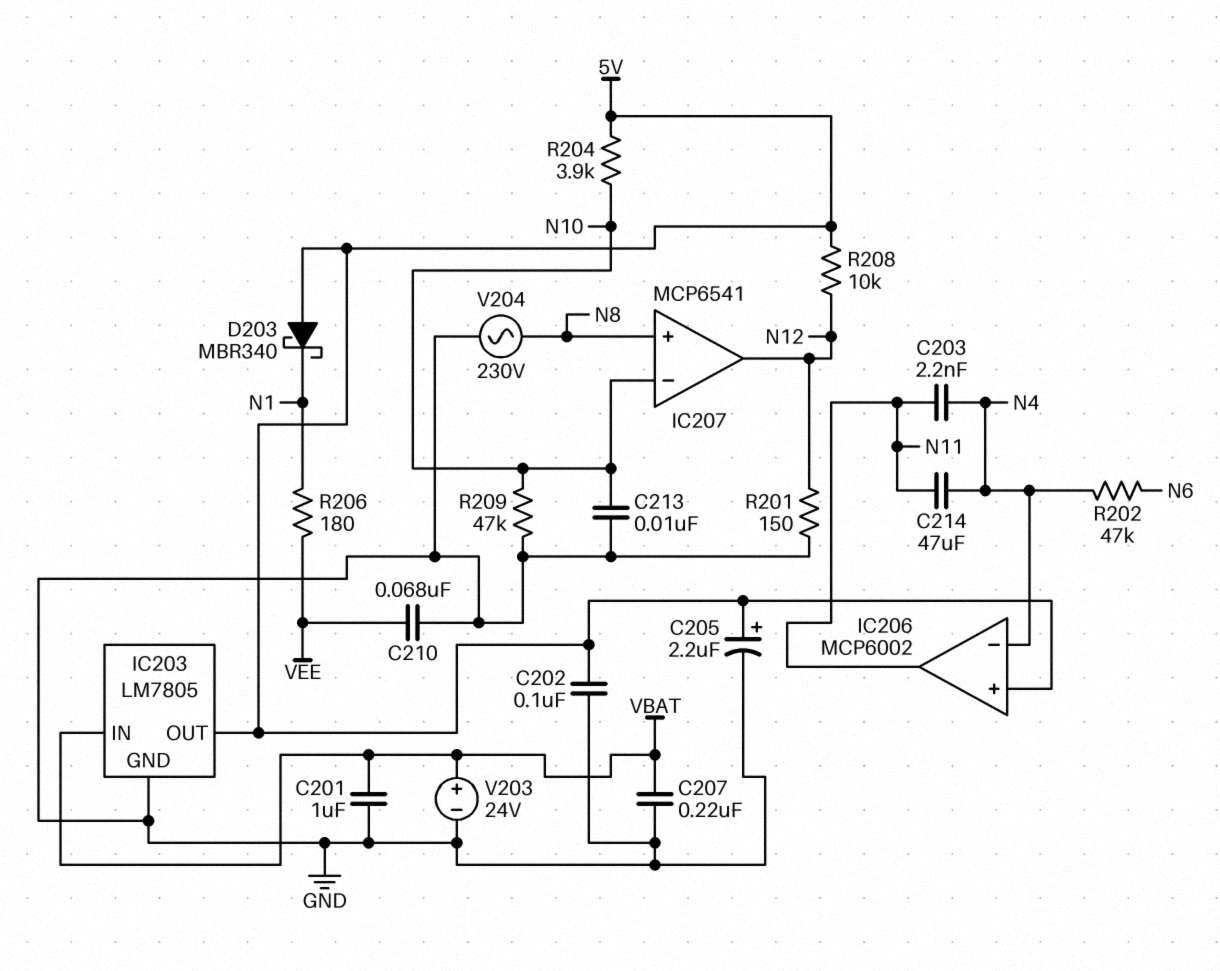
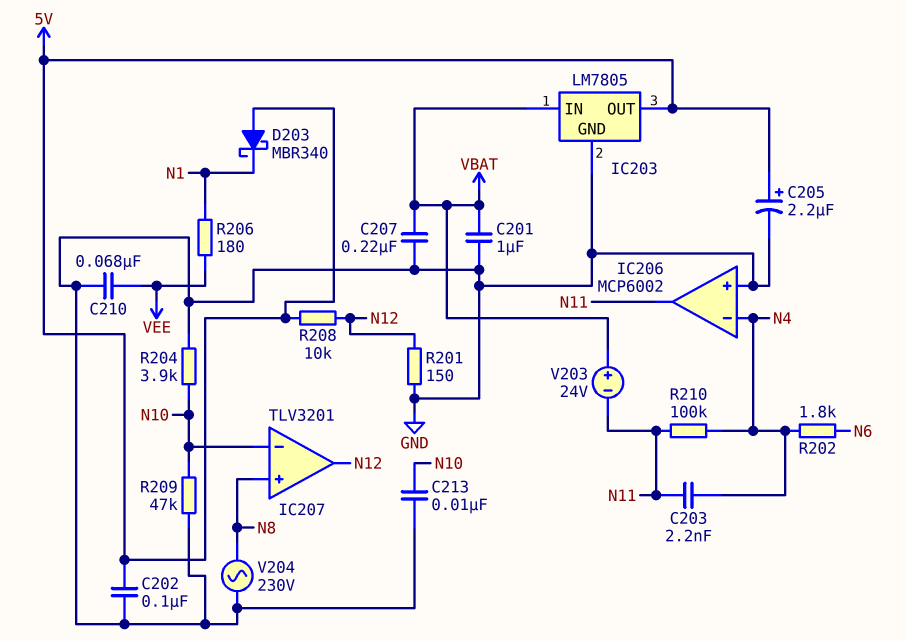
C214: 47uF (N4, N11) -> none
IC206 pin in+: 5V -> GND
IC207: MCP6541 -> TLV3201
R202: 47k (N4, N6) -> 1.8k (N4, N6)
R204: 3.9k (5V, N10) -> 3.9k (GND, N10)
R210: none -> 100k (N4, N11)
V203: 24V (plus VBAT, minus GND) -> 24V (plus VBAT, minus N11)

